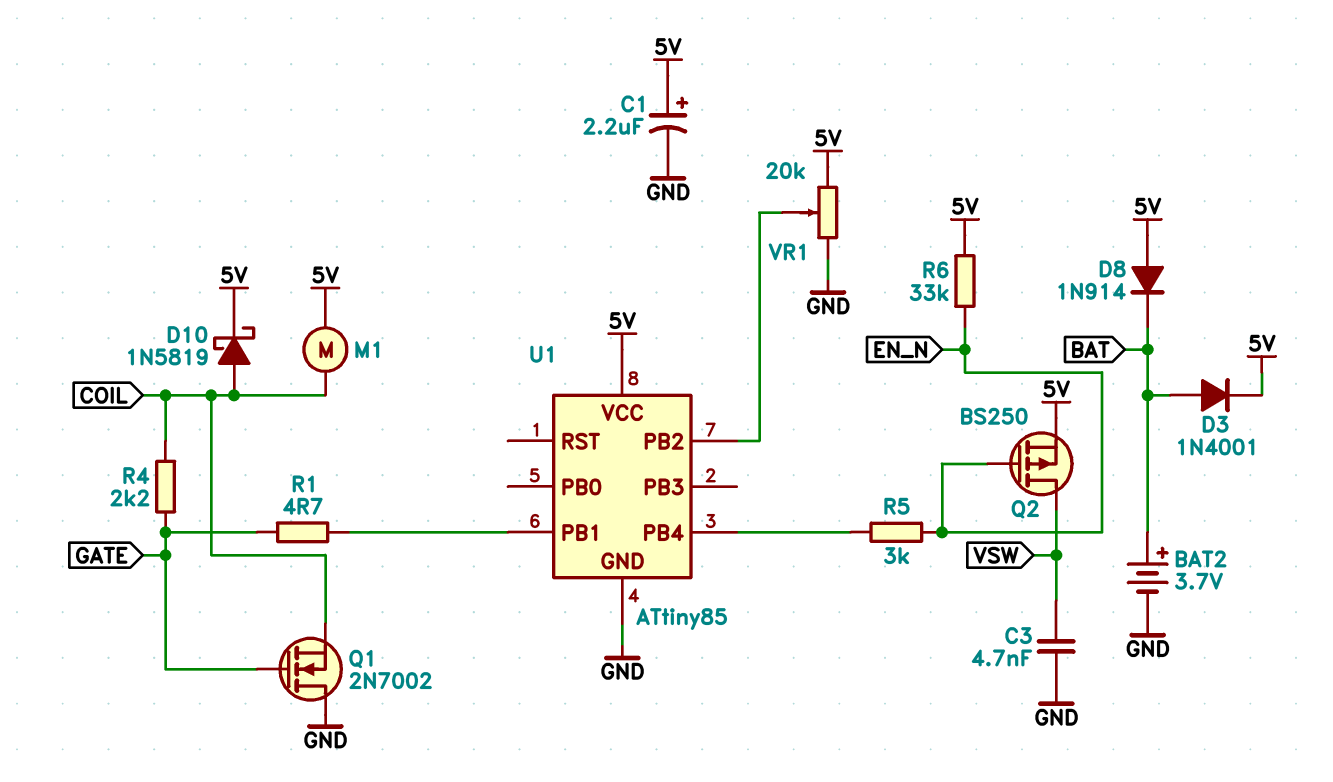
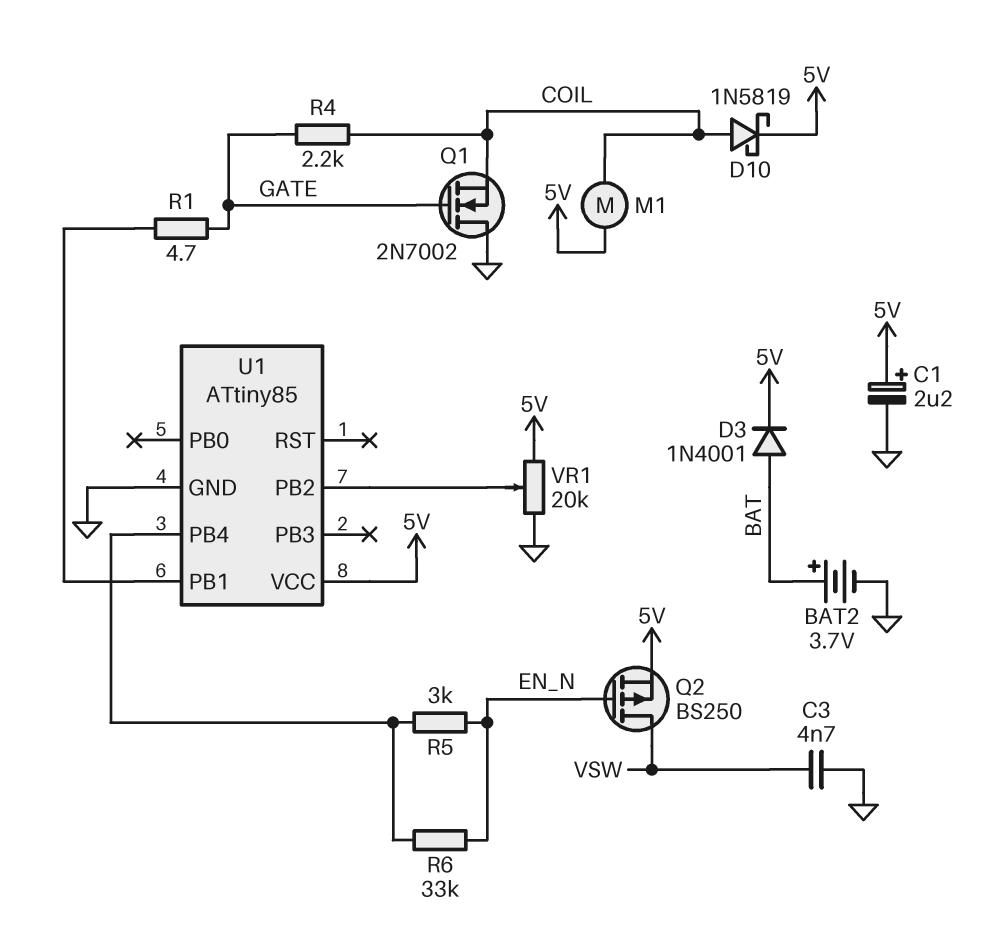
D8: diode 1N914 (A 5V, K BAT) -> none
R6: 33k (5V, EN_N) -> 33k (EN_N, U1/PB4)

